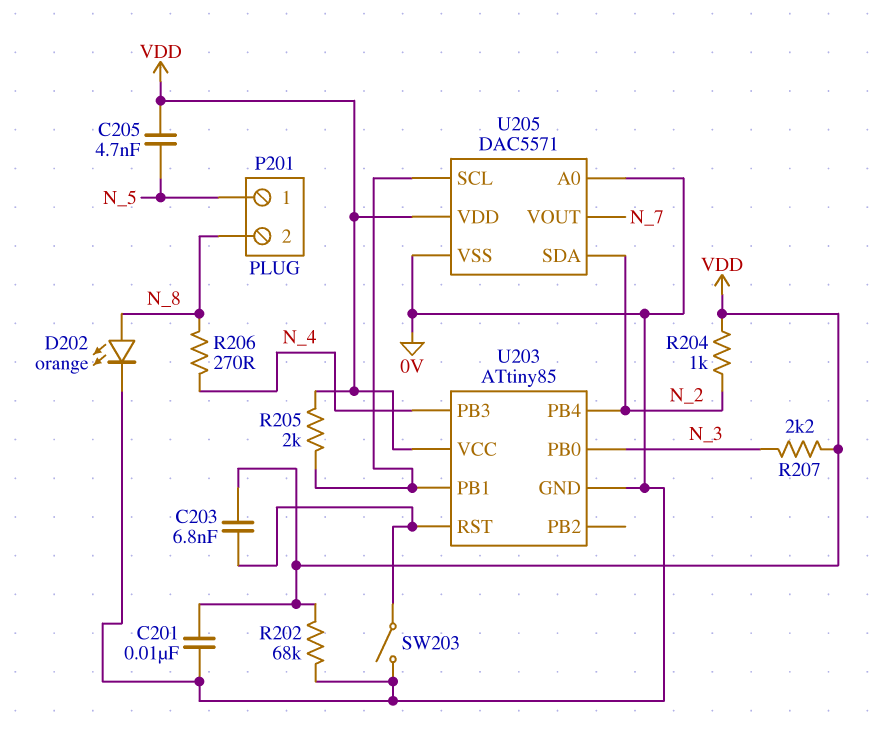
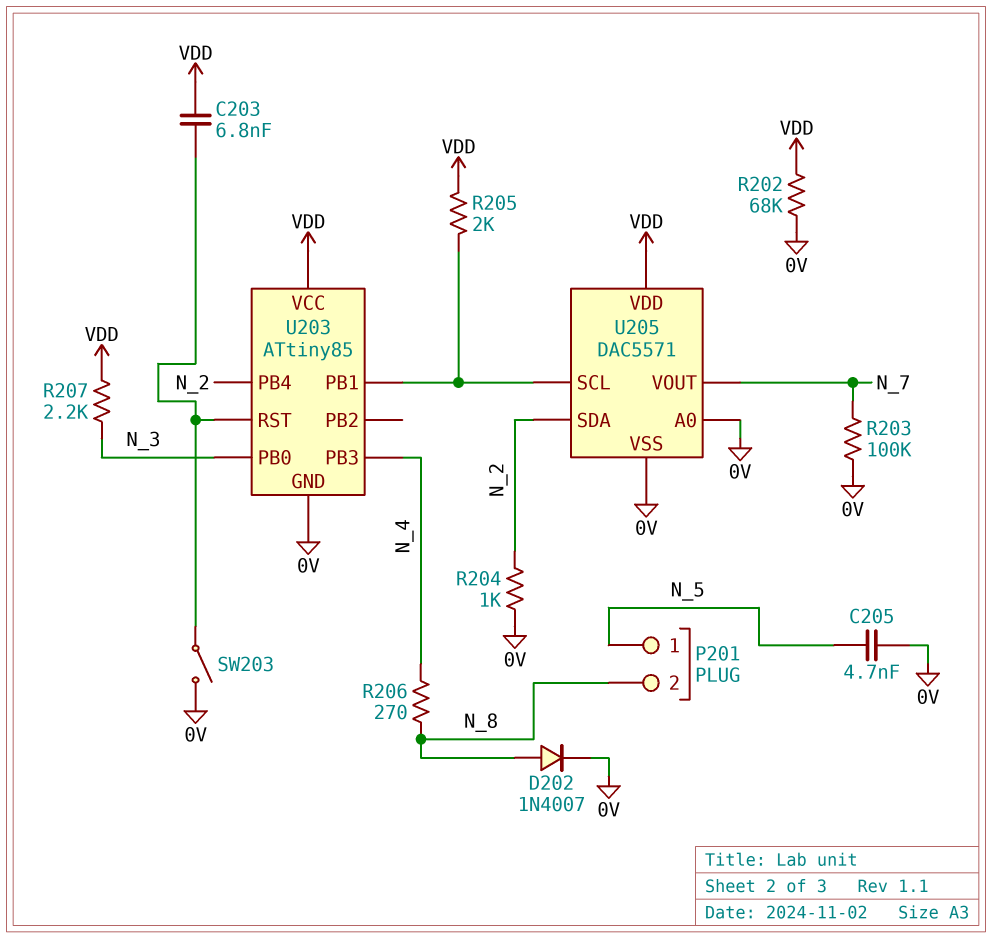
C201: 10nF (0V, VDD) -> none
C205: 4.7nF (N_5, VDD) -> 4.7nF (0V, N_5)
D202: LED orange (A N_8, K 0V) -> diode 1N4007 (A N_8, K 0V)
R203: none -> 100k (0V, N_7)
R204: 1k (N_2, VDD) -> 1k (0V, N_2)

